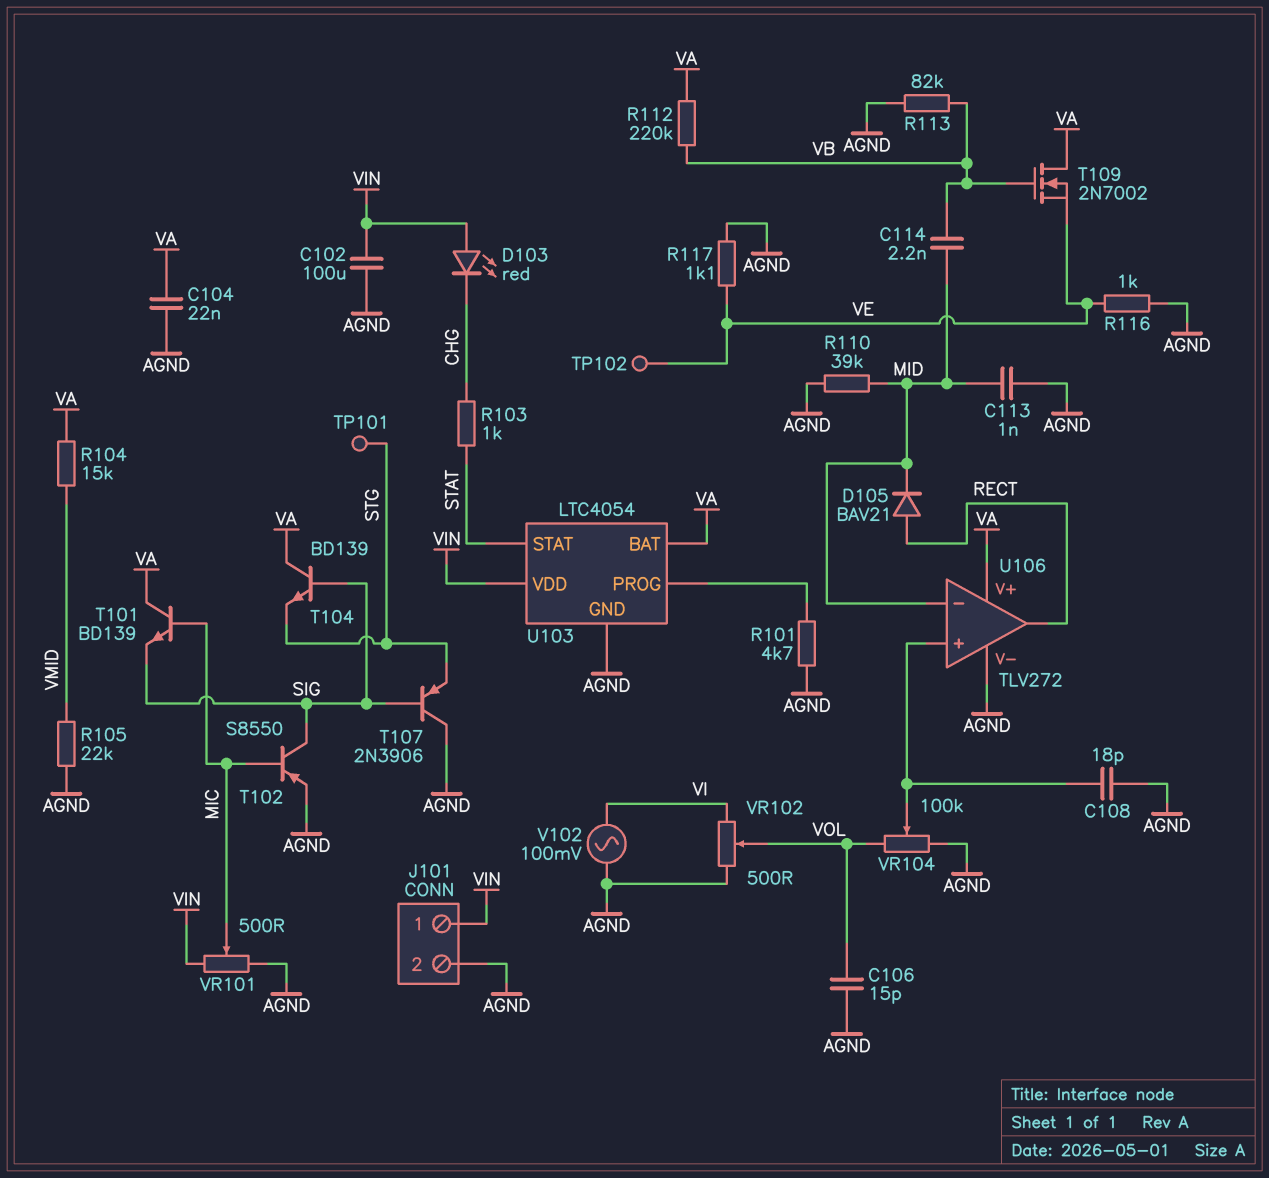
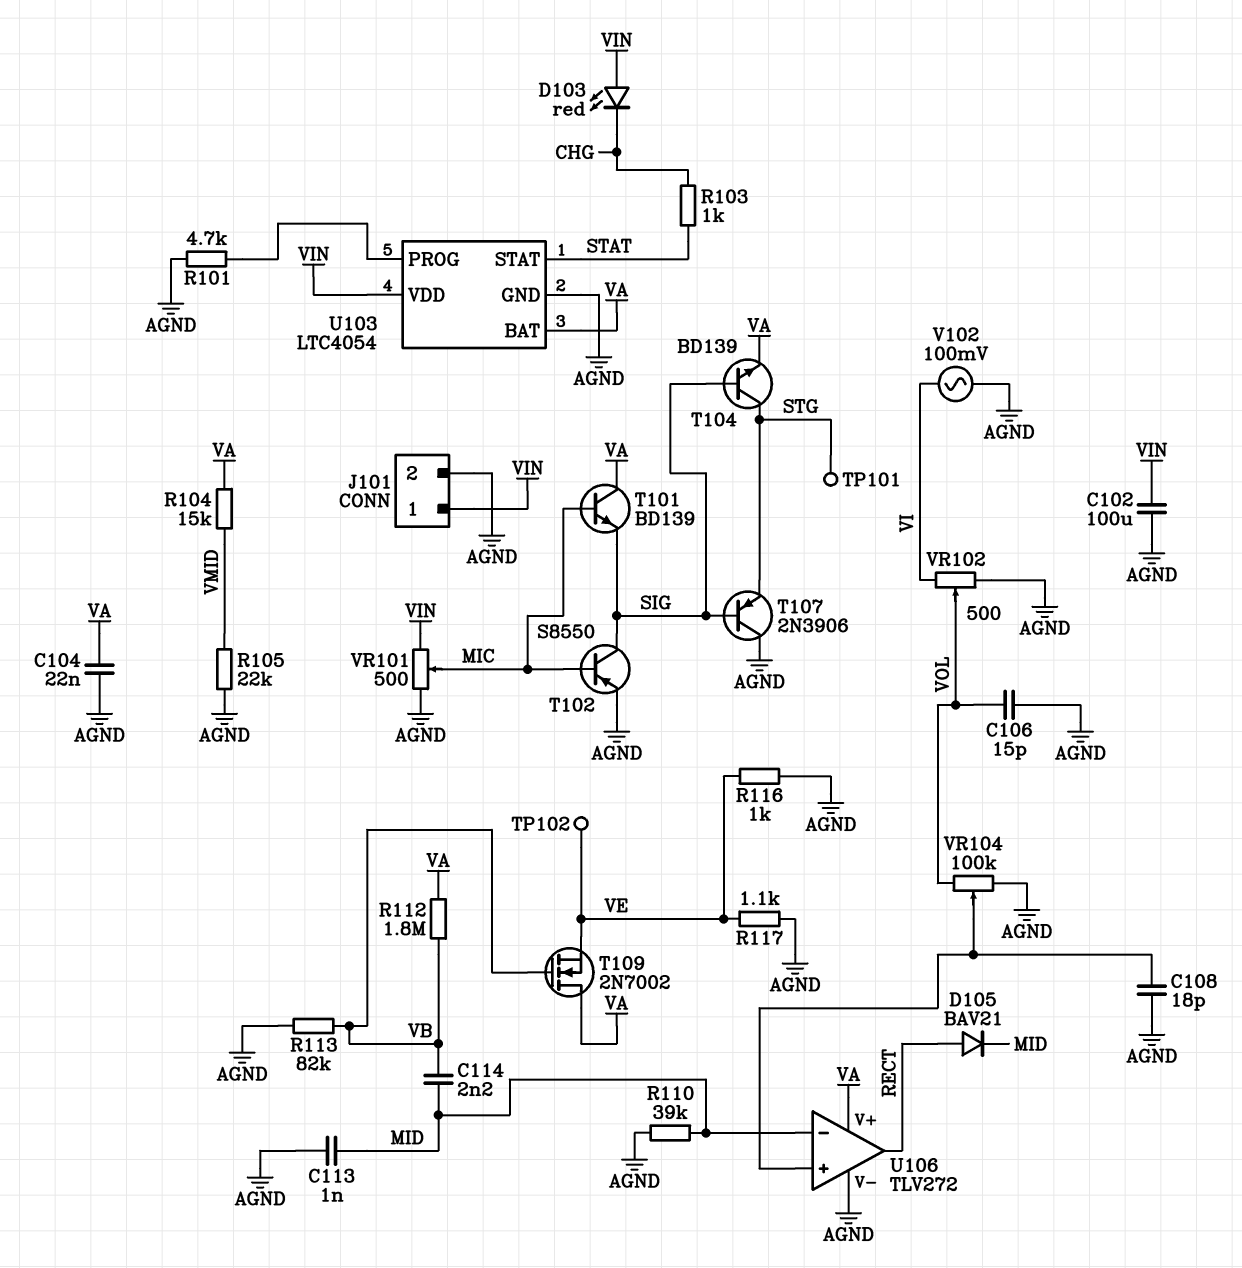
R112: 220k (VA, VB) -> 1.8M (VA, VB)
T104: NPN BD139 (B SIG, C VA, E STG) -> NPN BD139 (B SIG, C STG, E VA)

